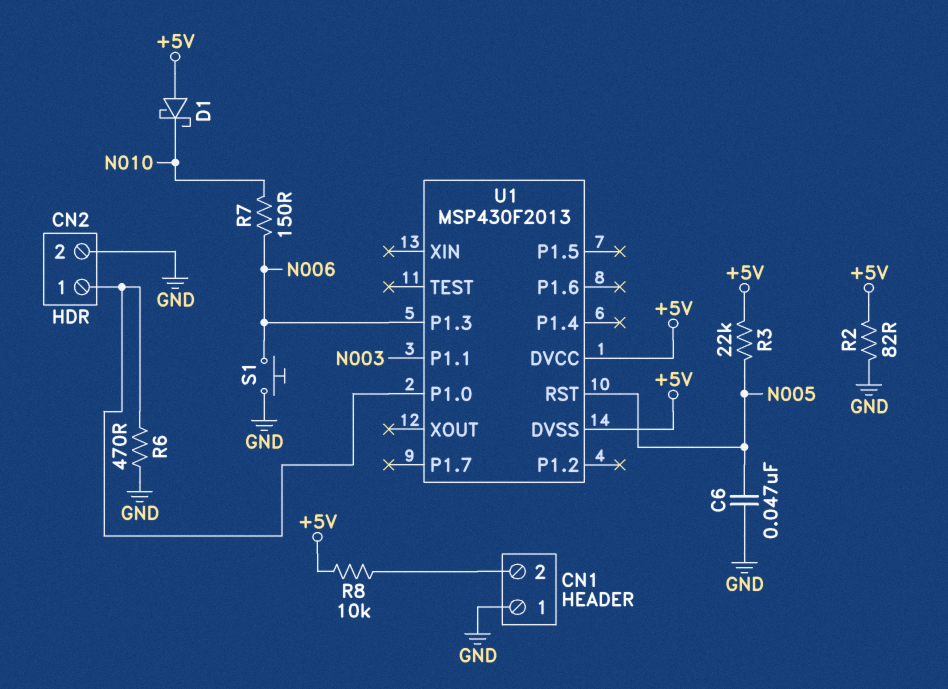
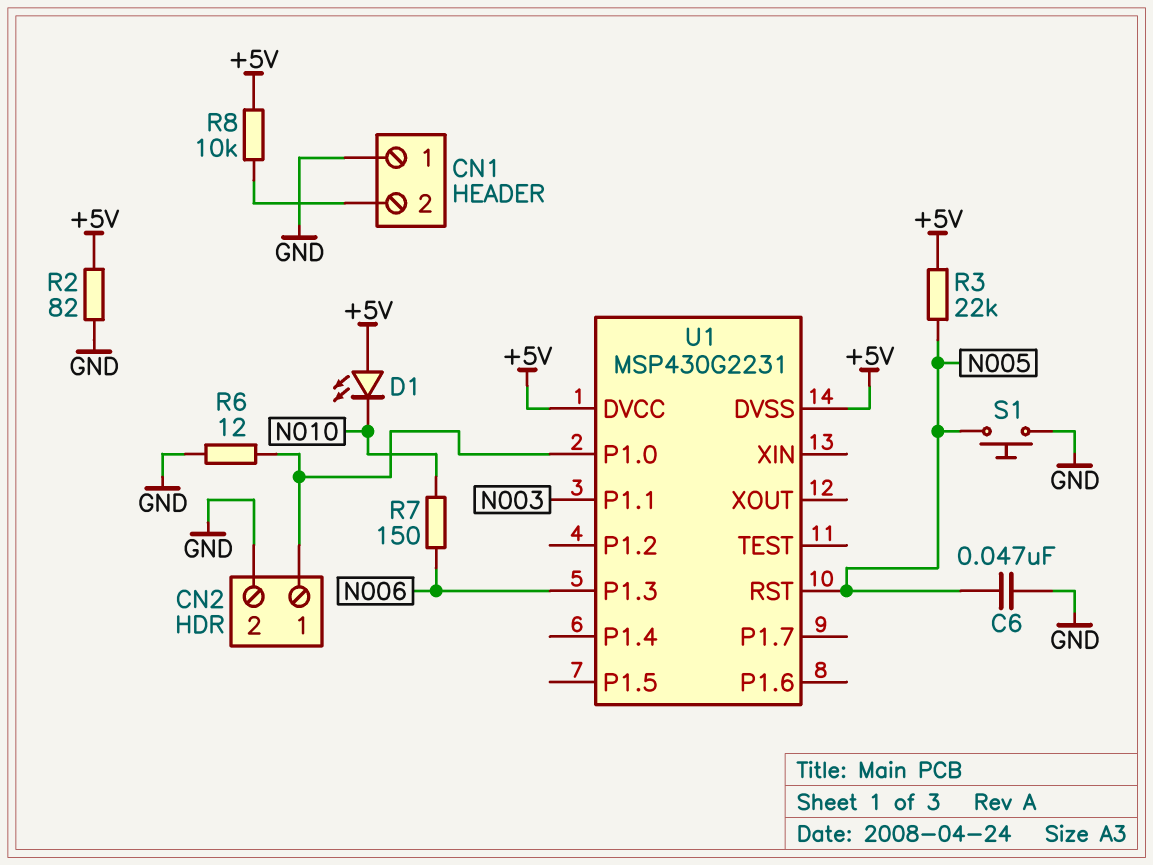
D1: schottky (A +5V, K N010) -> LED (A +5V, K N010)
R6: 470 (CN2/1, GND) -> 12 (CN2/1, GND)
S1: button (GND, N006) -> button (GND, N005)
U1: MSP430F2013 -> MSP430G2231

